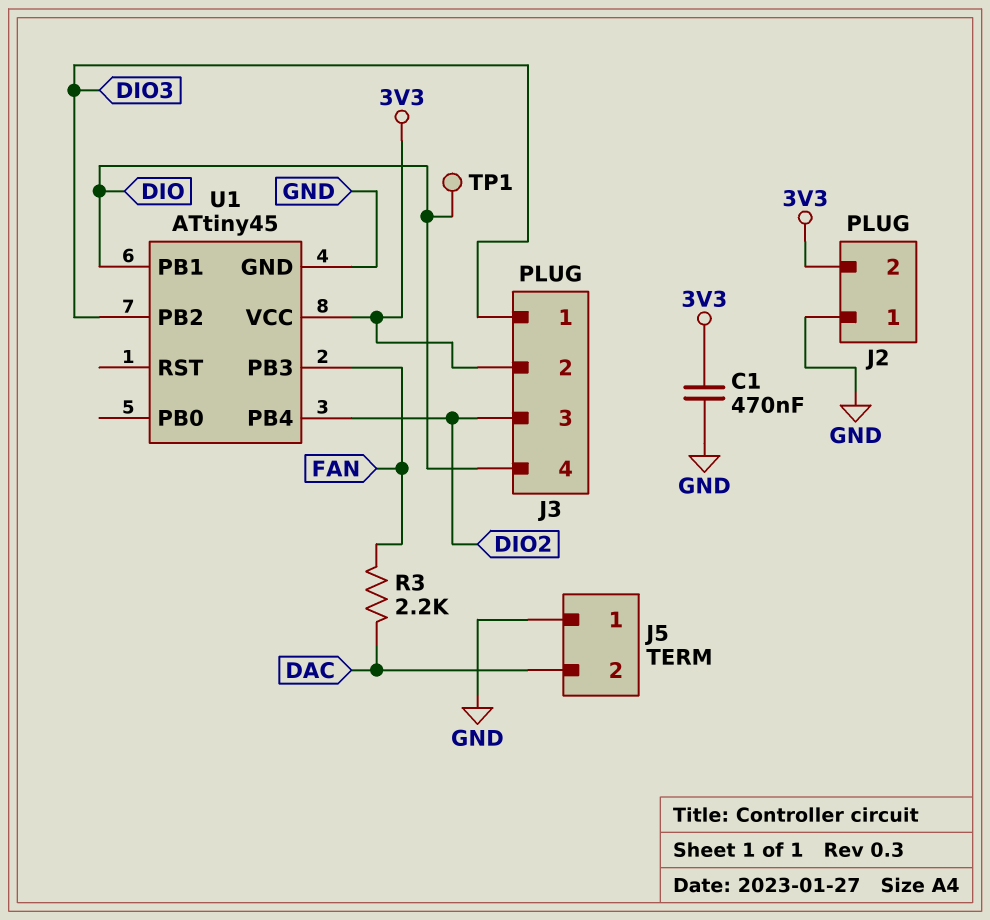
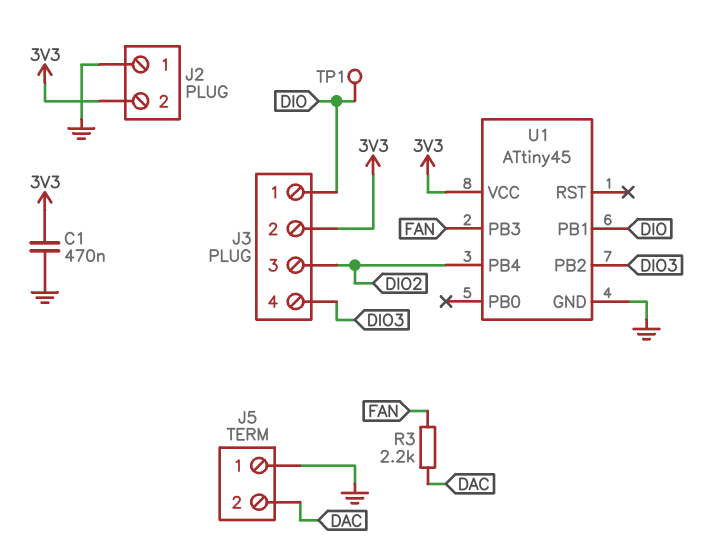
J3 pin 1: DIO3 -> DIO
J3 pin 4: DIO -> DIO3

